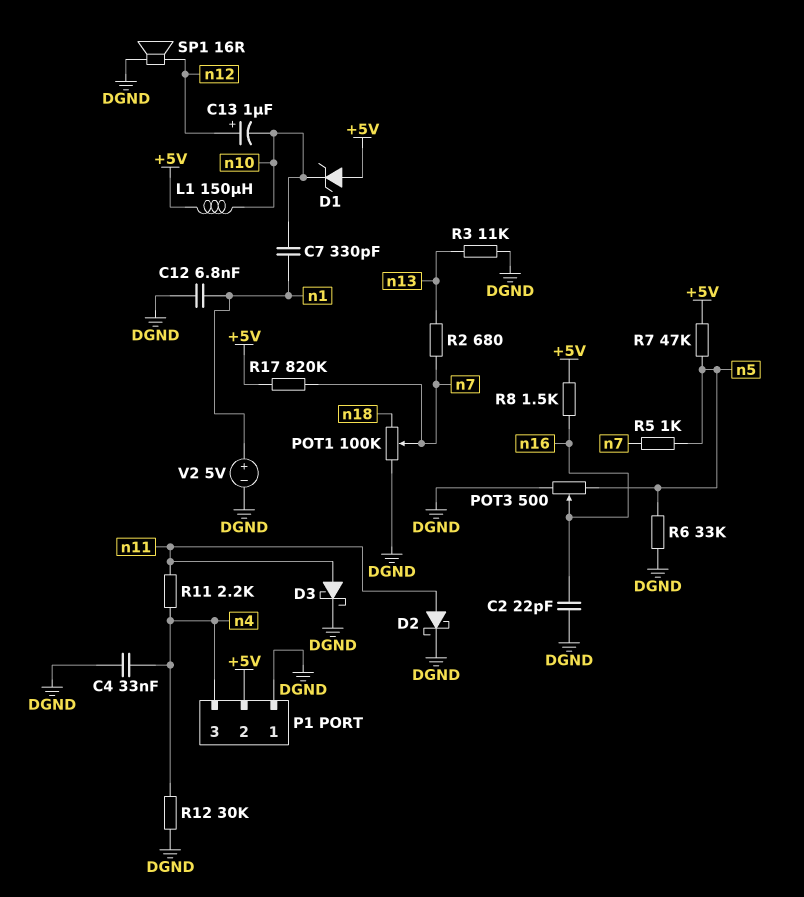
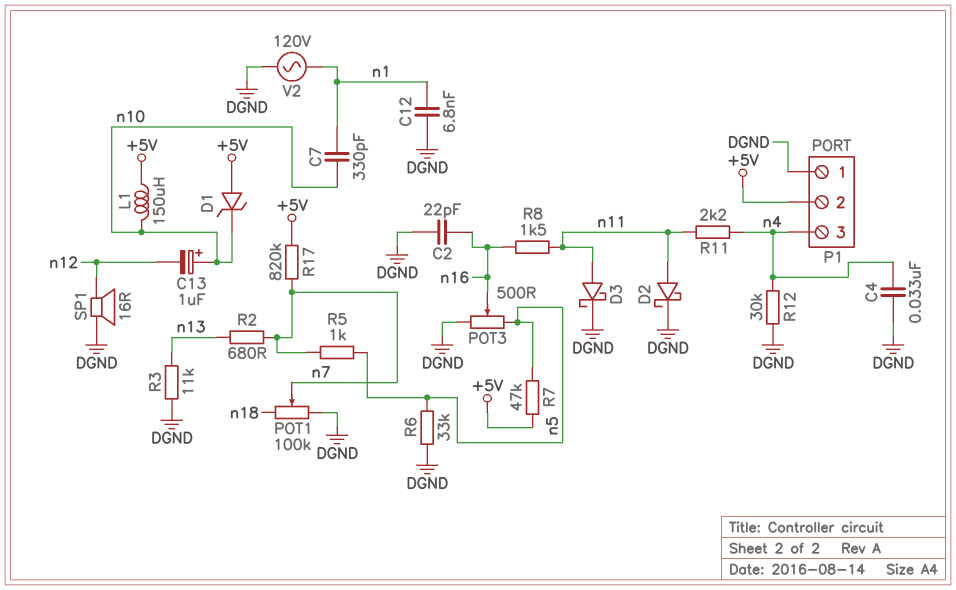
C13: 1uF (plus n12, minus n10) -> 1uF (plus n10, minus n12)
R8: 1.5k (+5V, n16) -> 1.5k (n11, n16)
V2: 5V (plus n1, minus DGND) -> AC 120V (DGND, n1)

